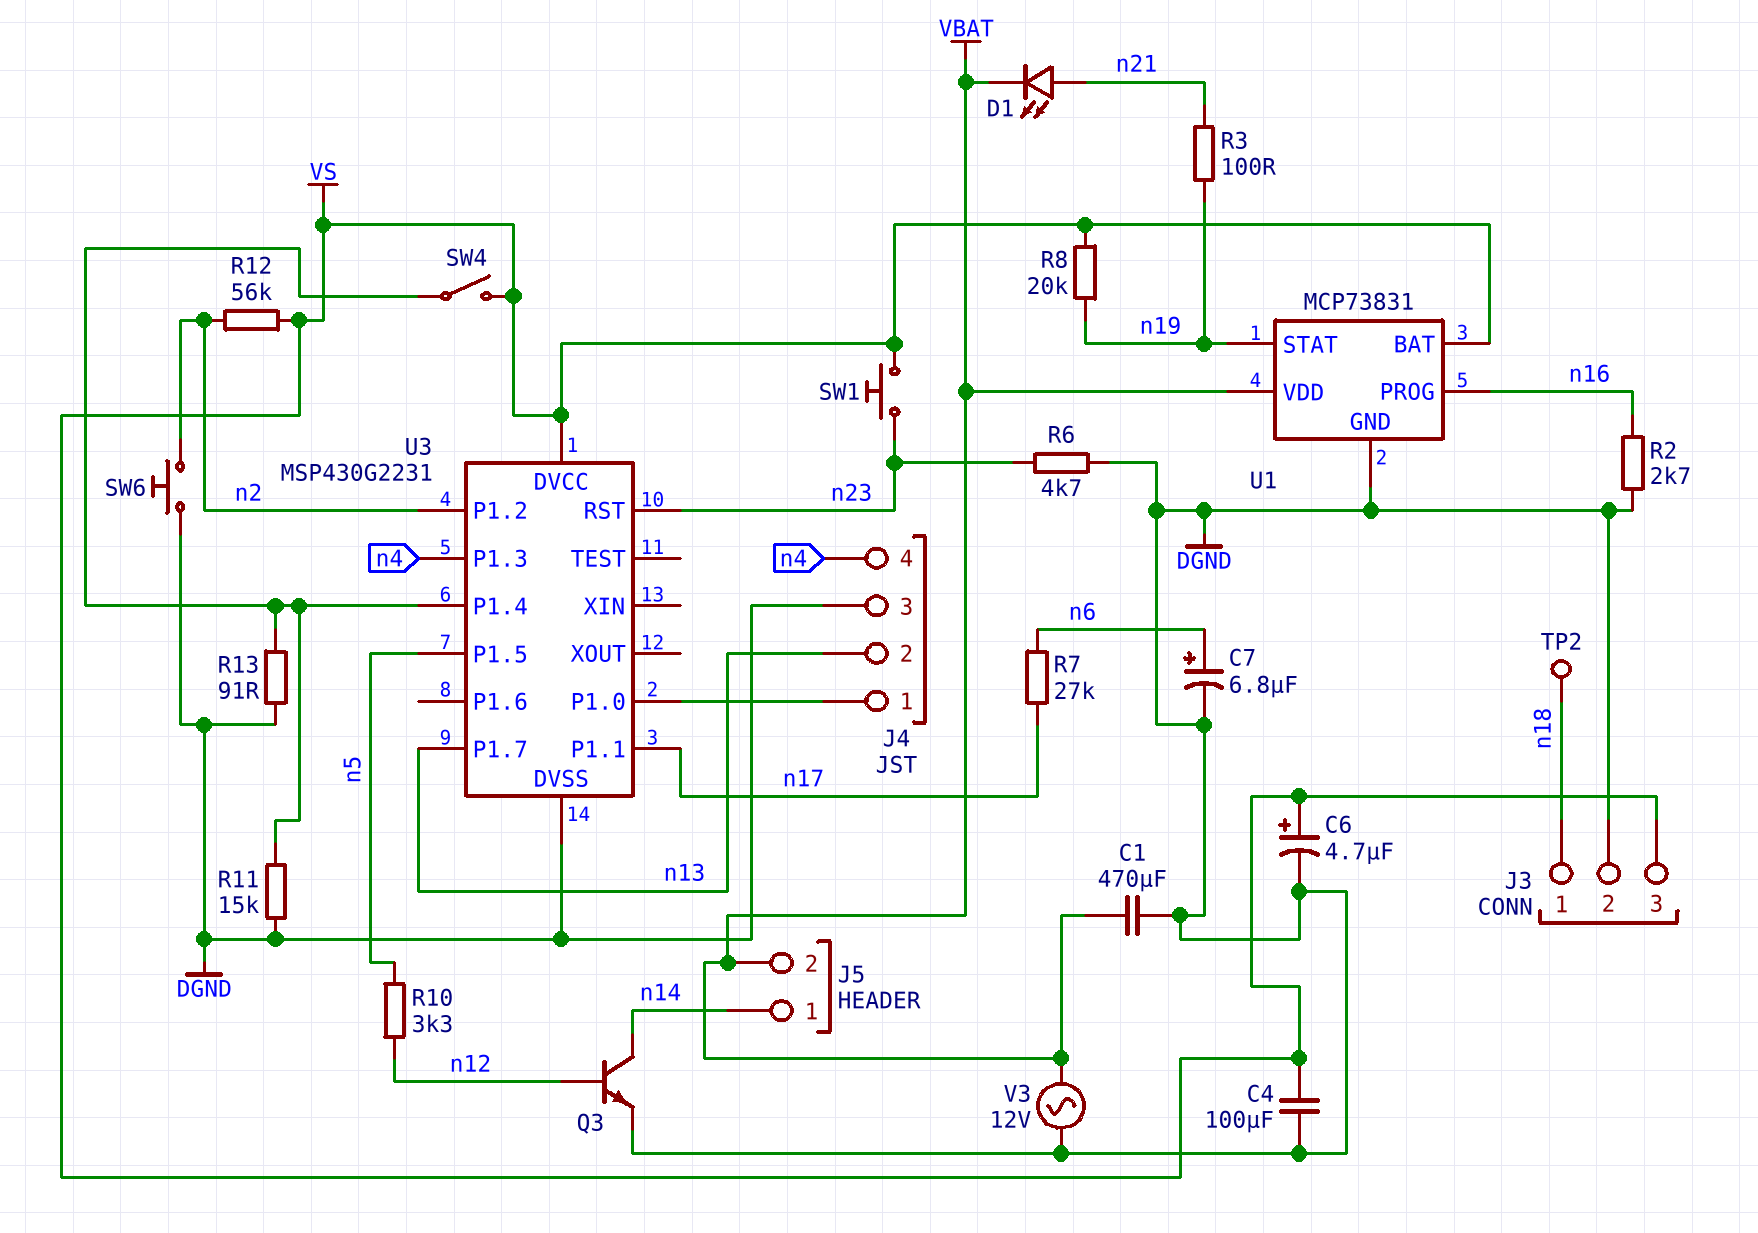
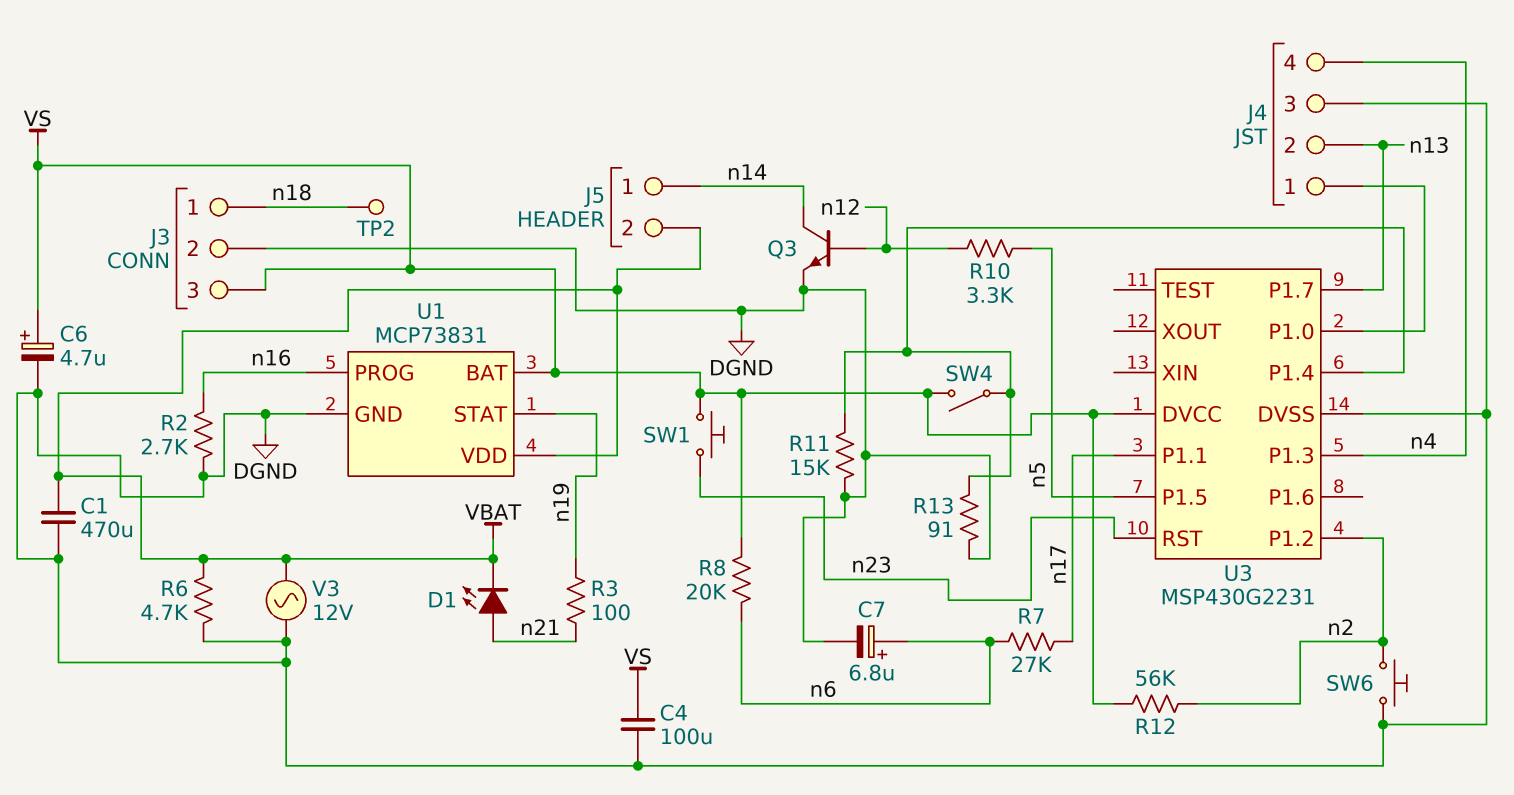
R6: 4.7k (DGND, n23) -> 4.7k (DGND, VBAT)
R8: 20k (VS, n19) -> 20k (VS, n6)

